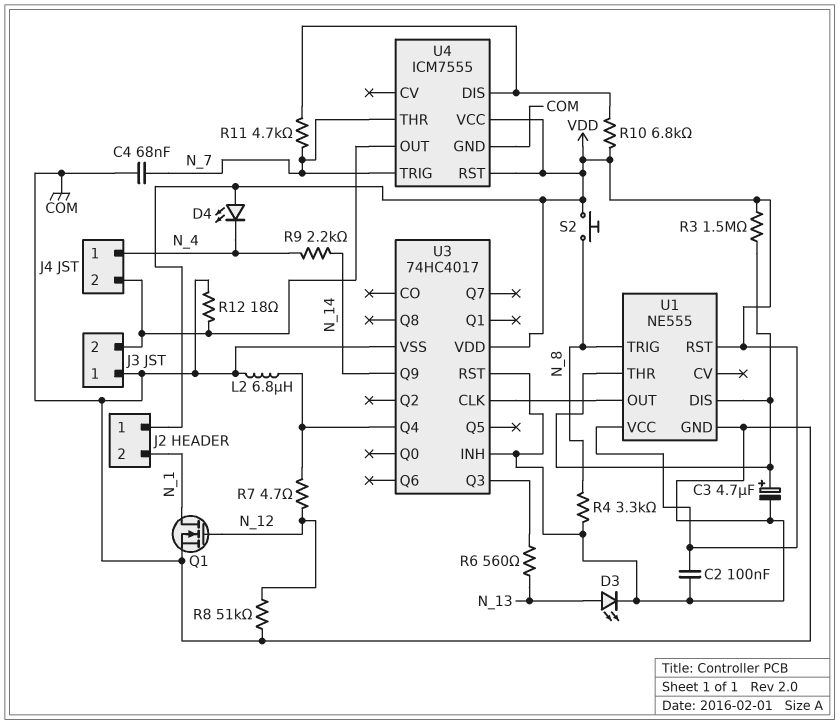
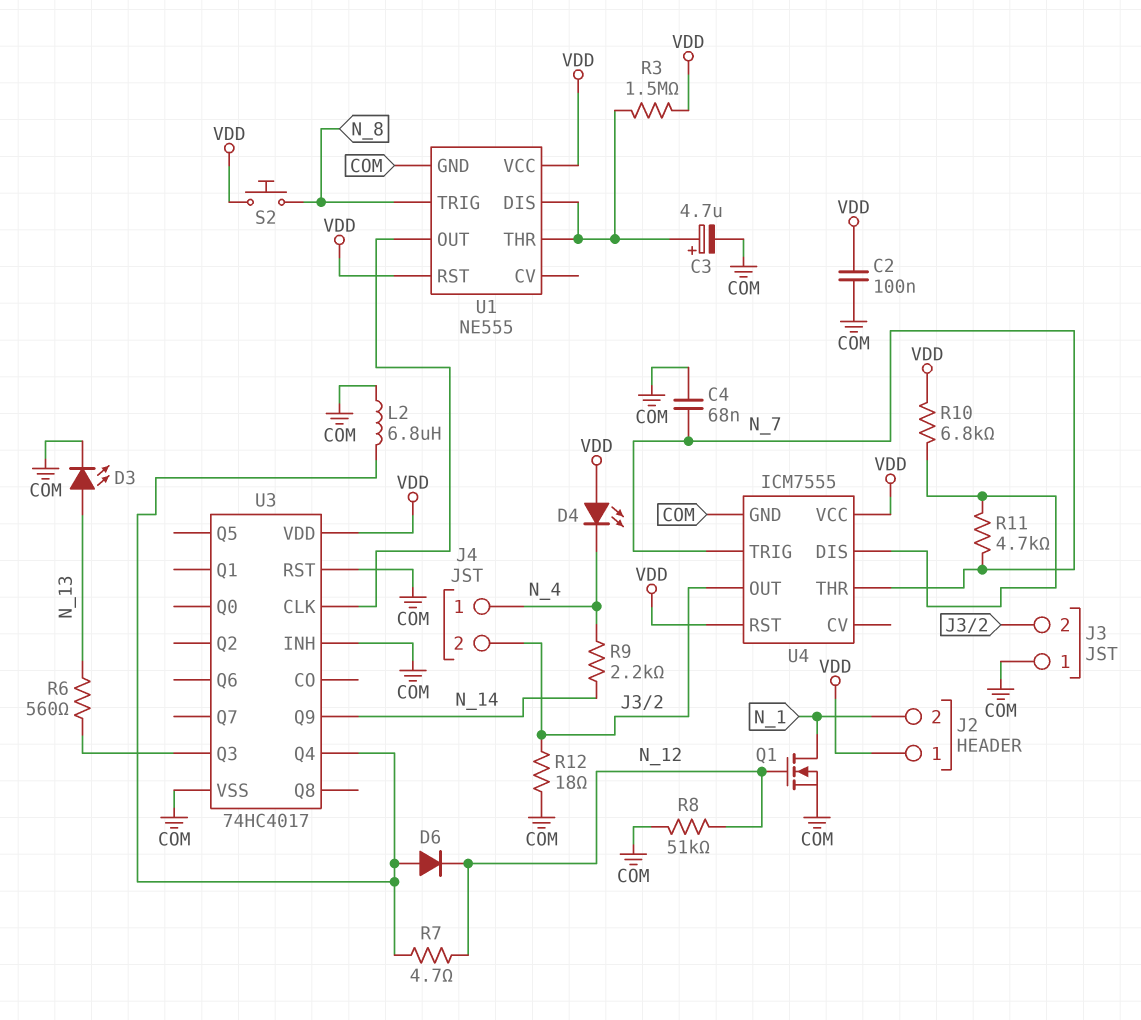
D6: none -> diode (A U3/Q4, K N_12)
R4: 3.3k (COM, N_8) -> none

